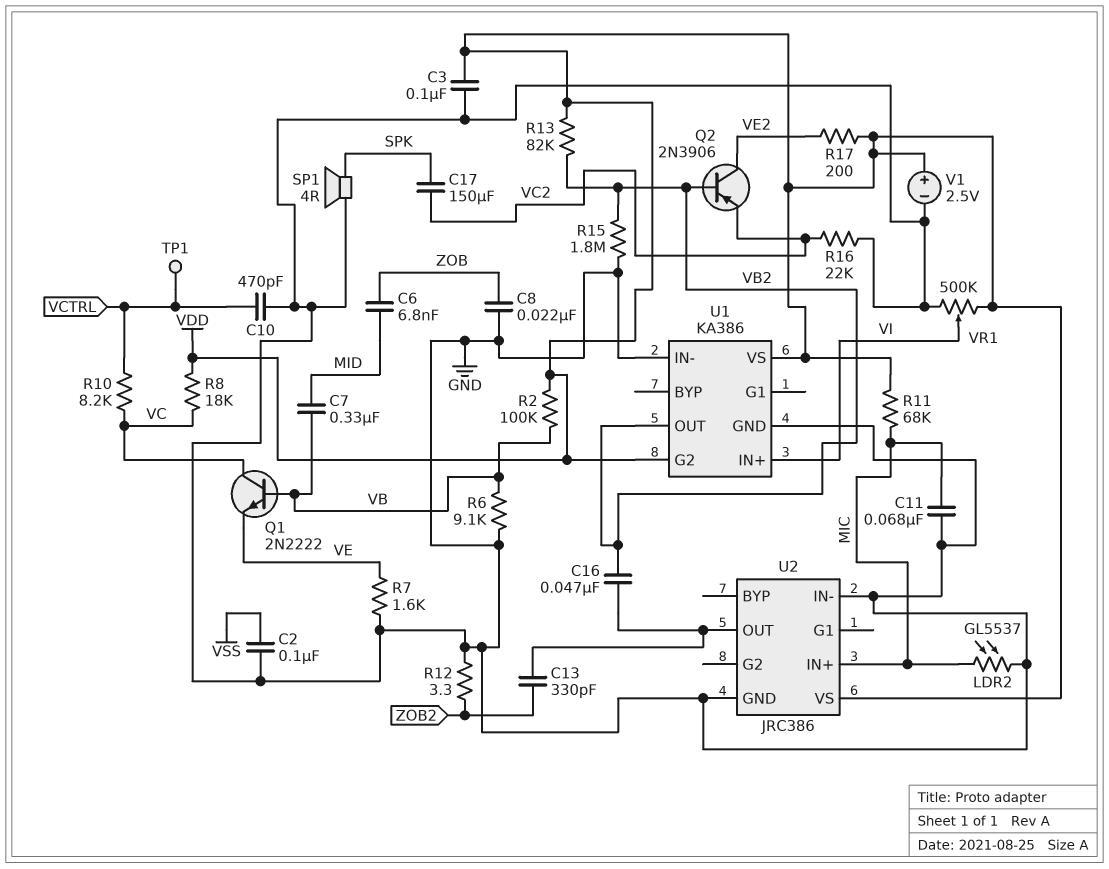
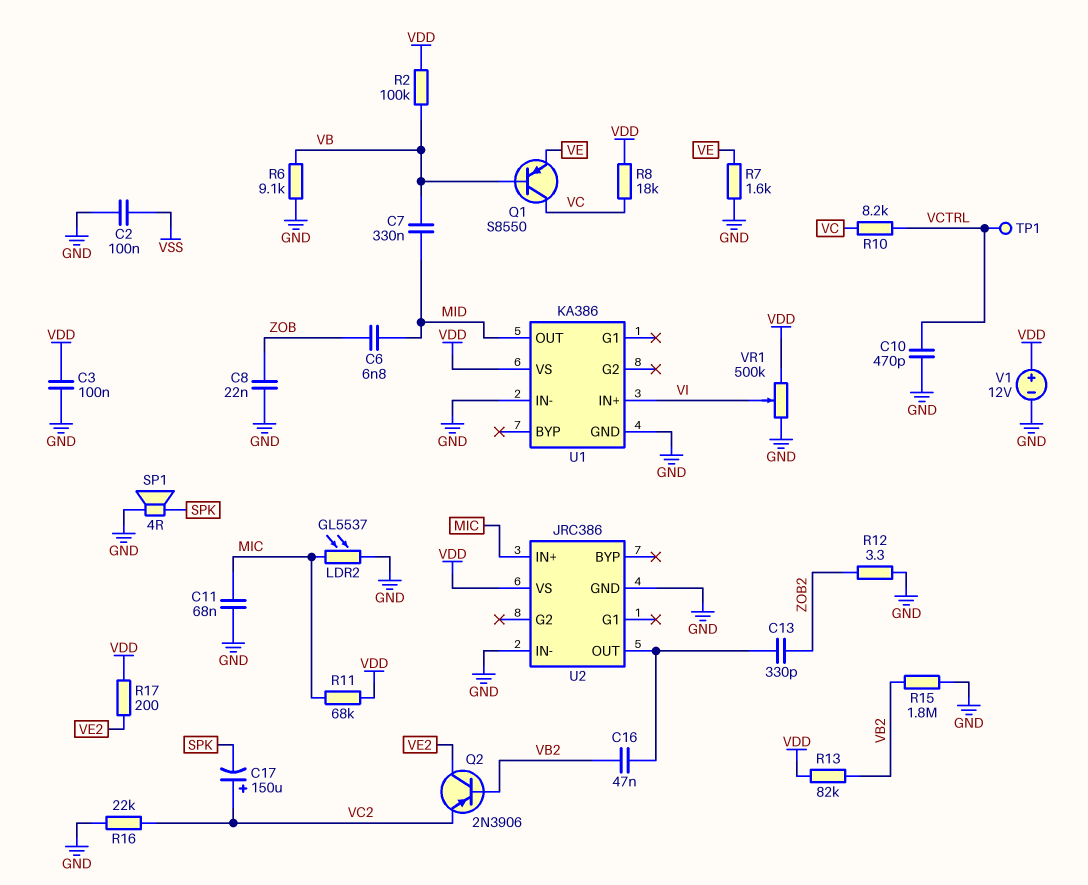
C17: 150uF (SPK, VC2) -> 150uF (plus VC2, minus SPK)
Q1: NPN 2N2222 (B VB, C VC, E VE) -> PNP S8550 (B VB, C VC, E VE)
U1 pin G2: VDD -> none
U1 pin OUT: VB2 -> MID
V1: 2.5V (plus VDD, minus GND) -> 12V (plus VDD, minus GND)

